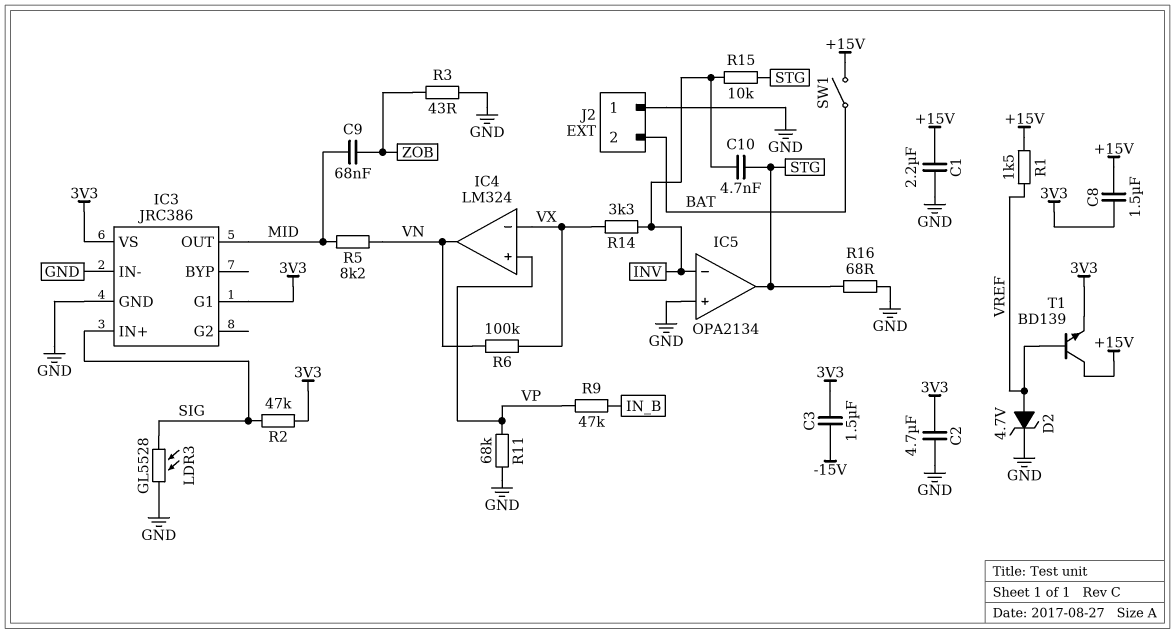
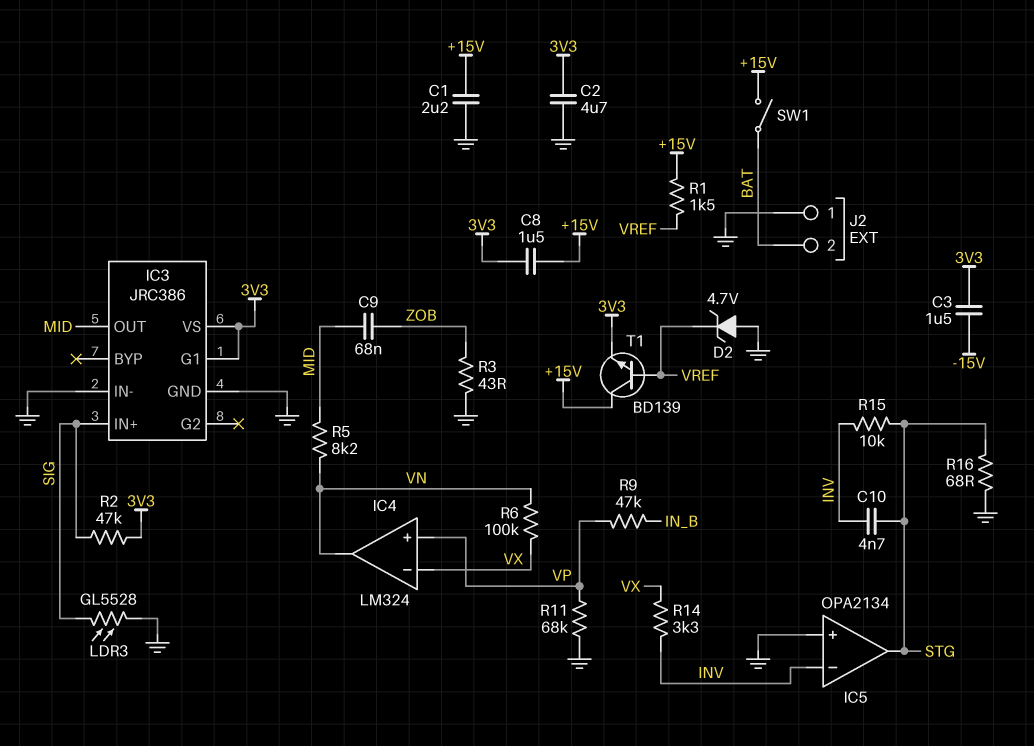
D2: zener 4.7V (A VREF, K GND) -> zener 4.7V (A GND, K VREF)

